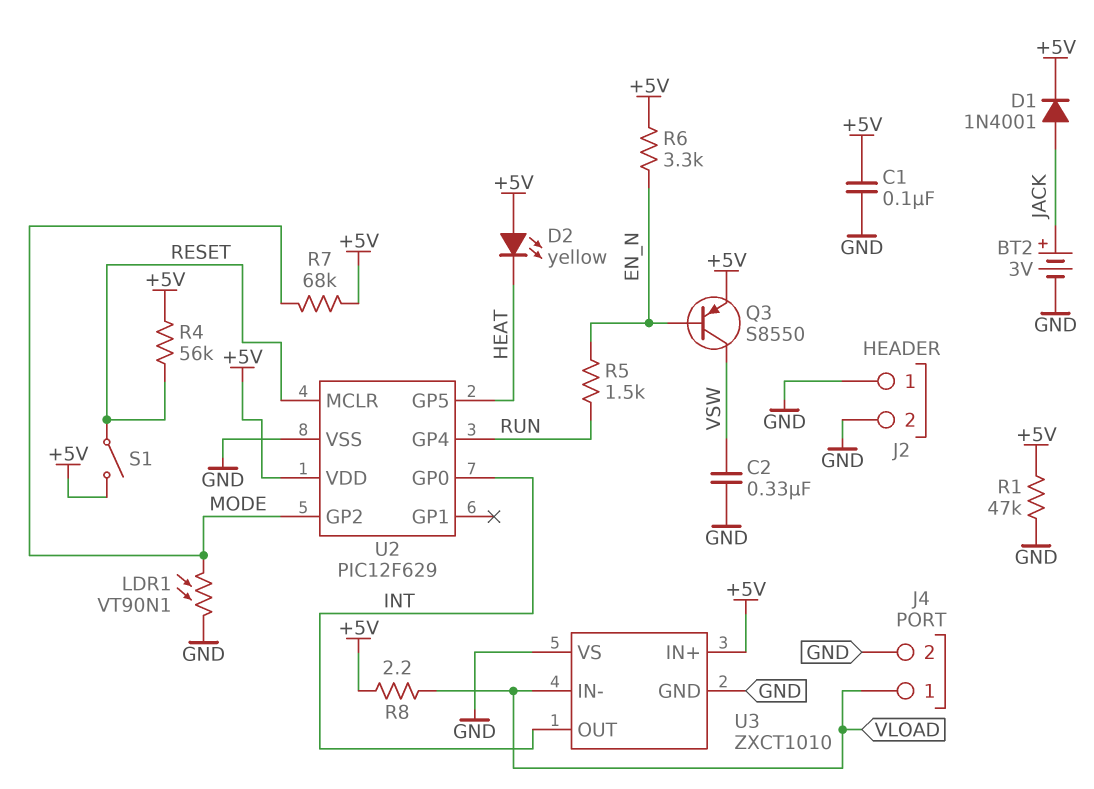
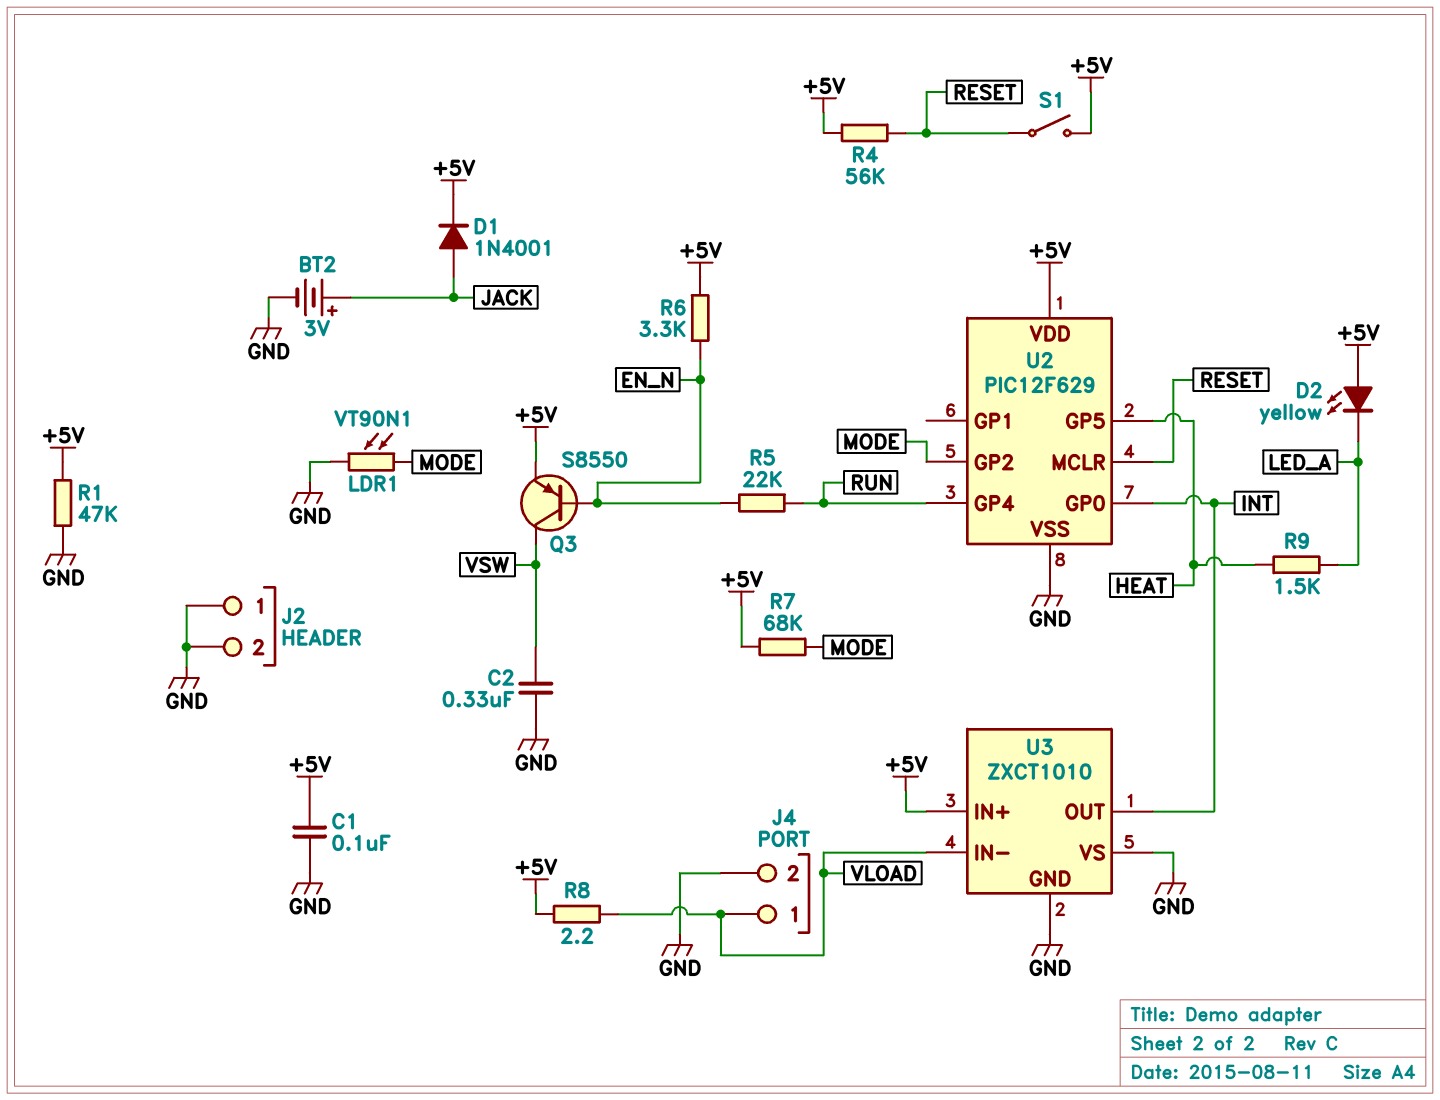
D2: LED yellow (A +5V, K HEAT) -> LED yellow (A +5V, K LED_A)
R5: 1.5k (EN_N, RUN) -> 22k (EN_N, RUN)
R9: none -> 1.5k (HEAT, LED_A)

